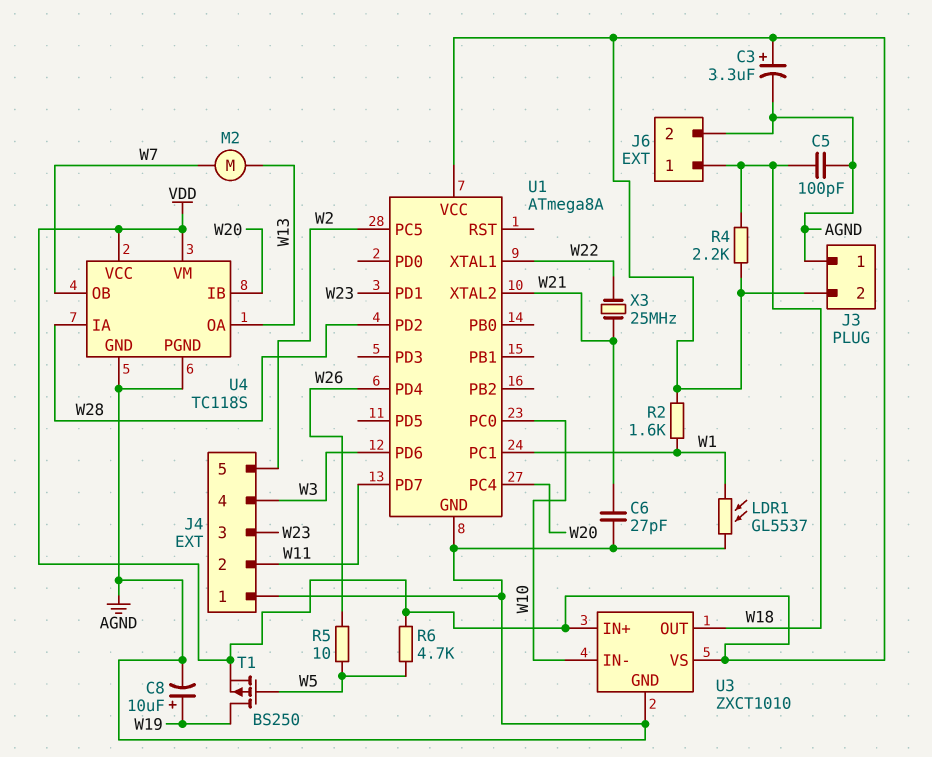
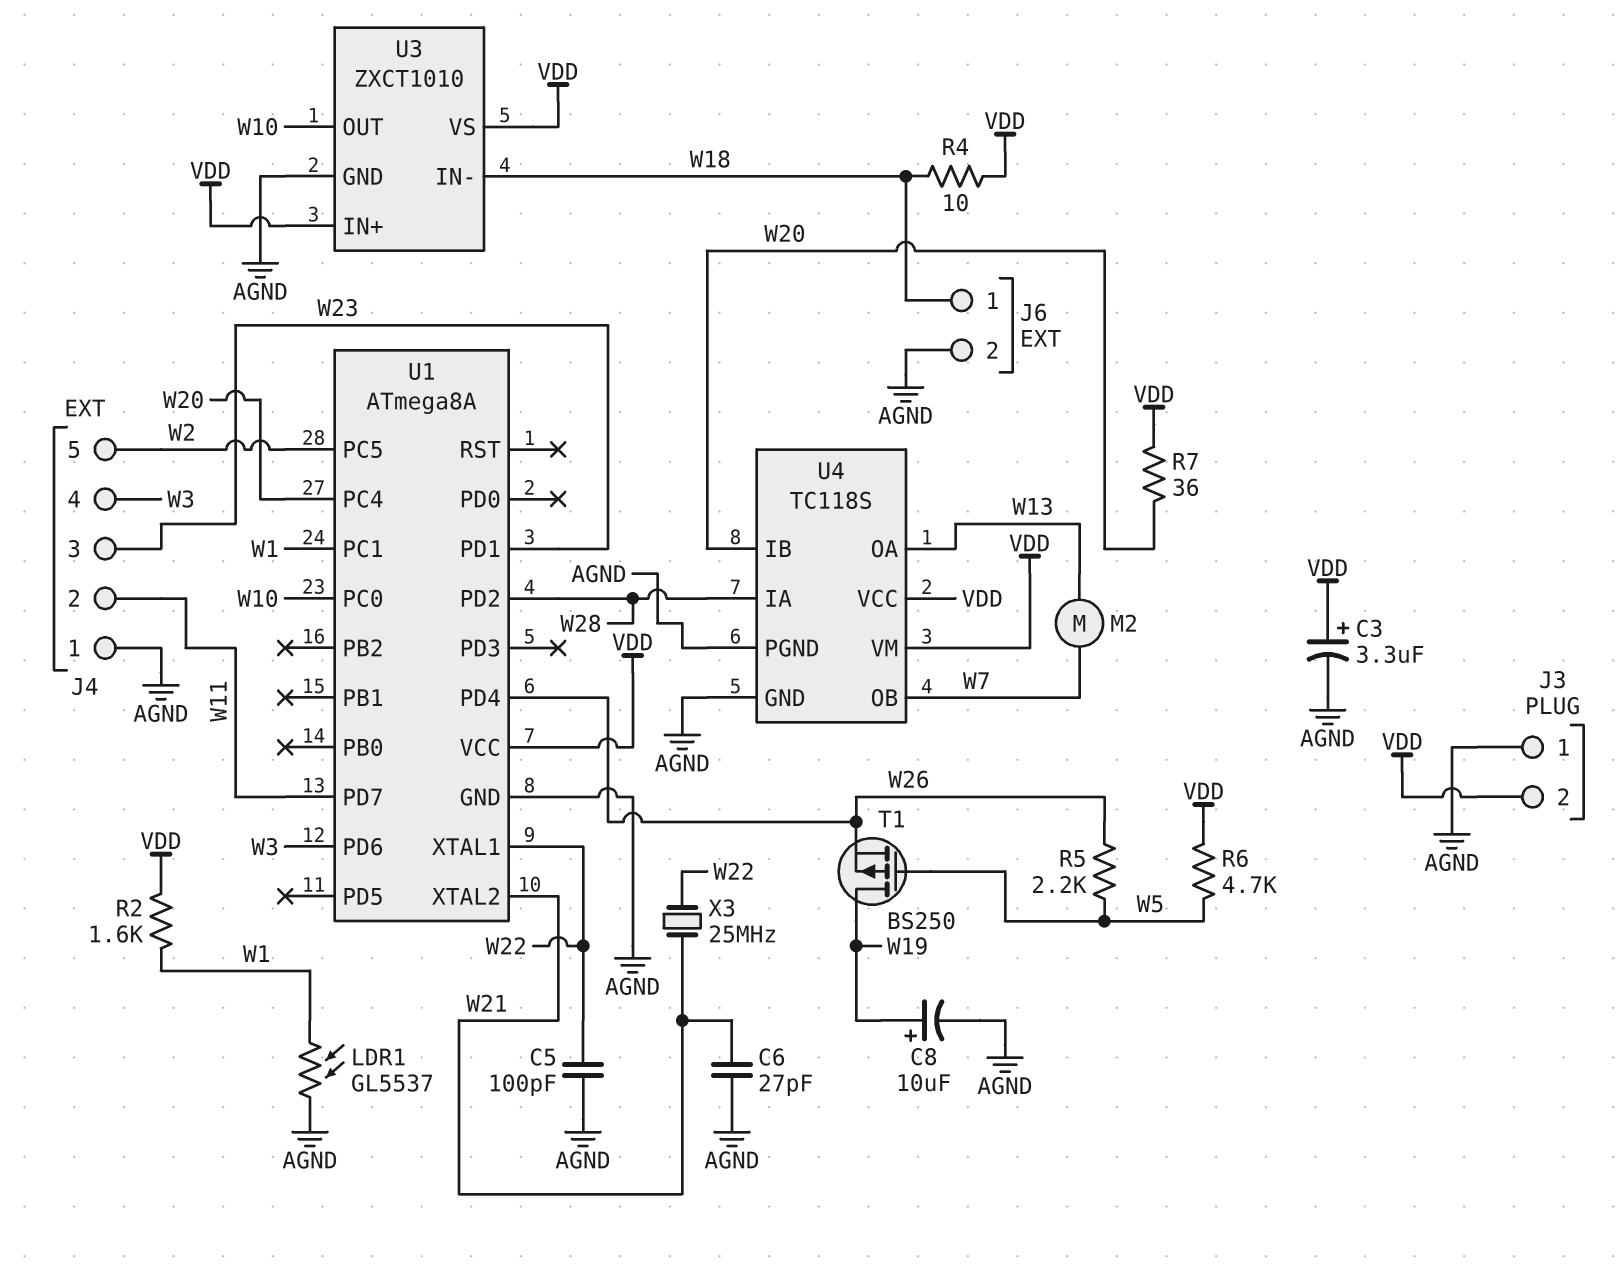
C5: 100pF (AGND, W18) -> 100pF (AGND, W22)
R4: 2.2k (VDD, W18) -> 10 (VDD, W18)
R5: 10 (W5, W26) -> 2.2k (W5, W26)
R7: none -> 36 (VDD, W20)
T1: PMOS BS250 (G W5, D W19, S VDD) -> PMOS BS250 (G W5, D W19, S W26)
U3 pin IN-: W10 -> W18
U3 pin OUT: W18 -> W10

